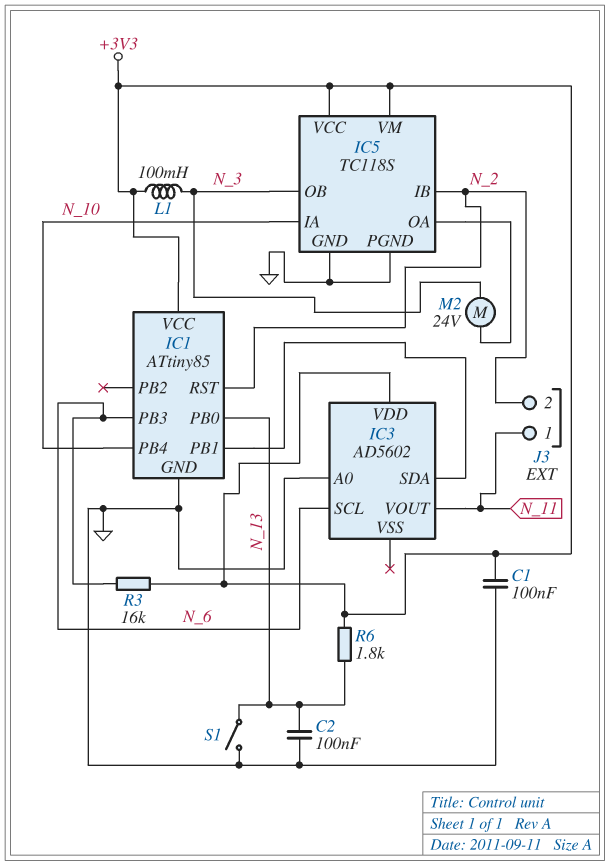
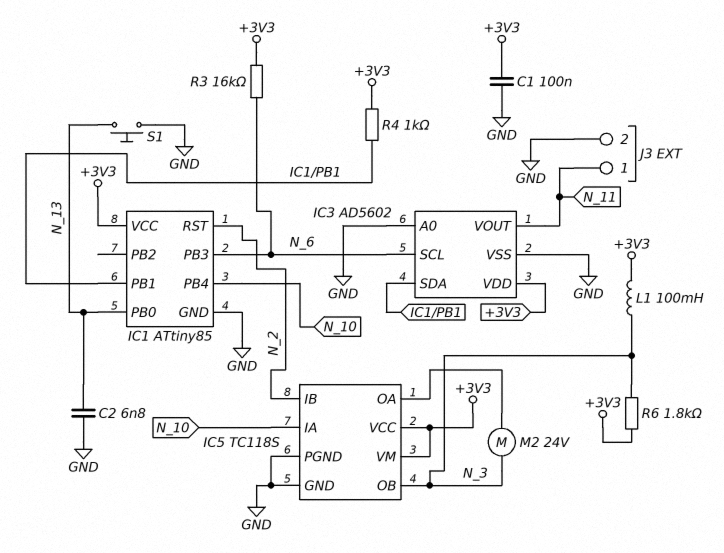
C2: 100nF (GND, N_13) -> 6.8nF (GND, N_13)
IC3 pin VSS: none -> GND
J3 pin 2: N_2 -> GND
R4: none -> 1k (+3V3, IC1/PB1)
R6: 1.8k (+3V3, N_13) -> 1.8k (+3V3, N_3)
S1: switch (GND, N_13) -> button (GND, N_13)

